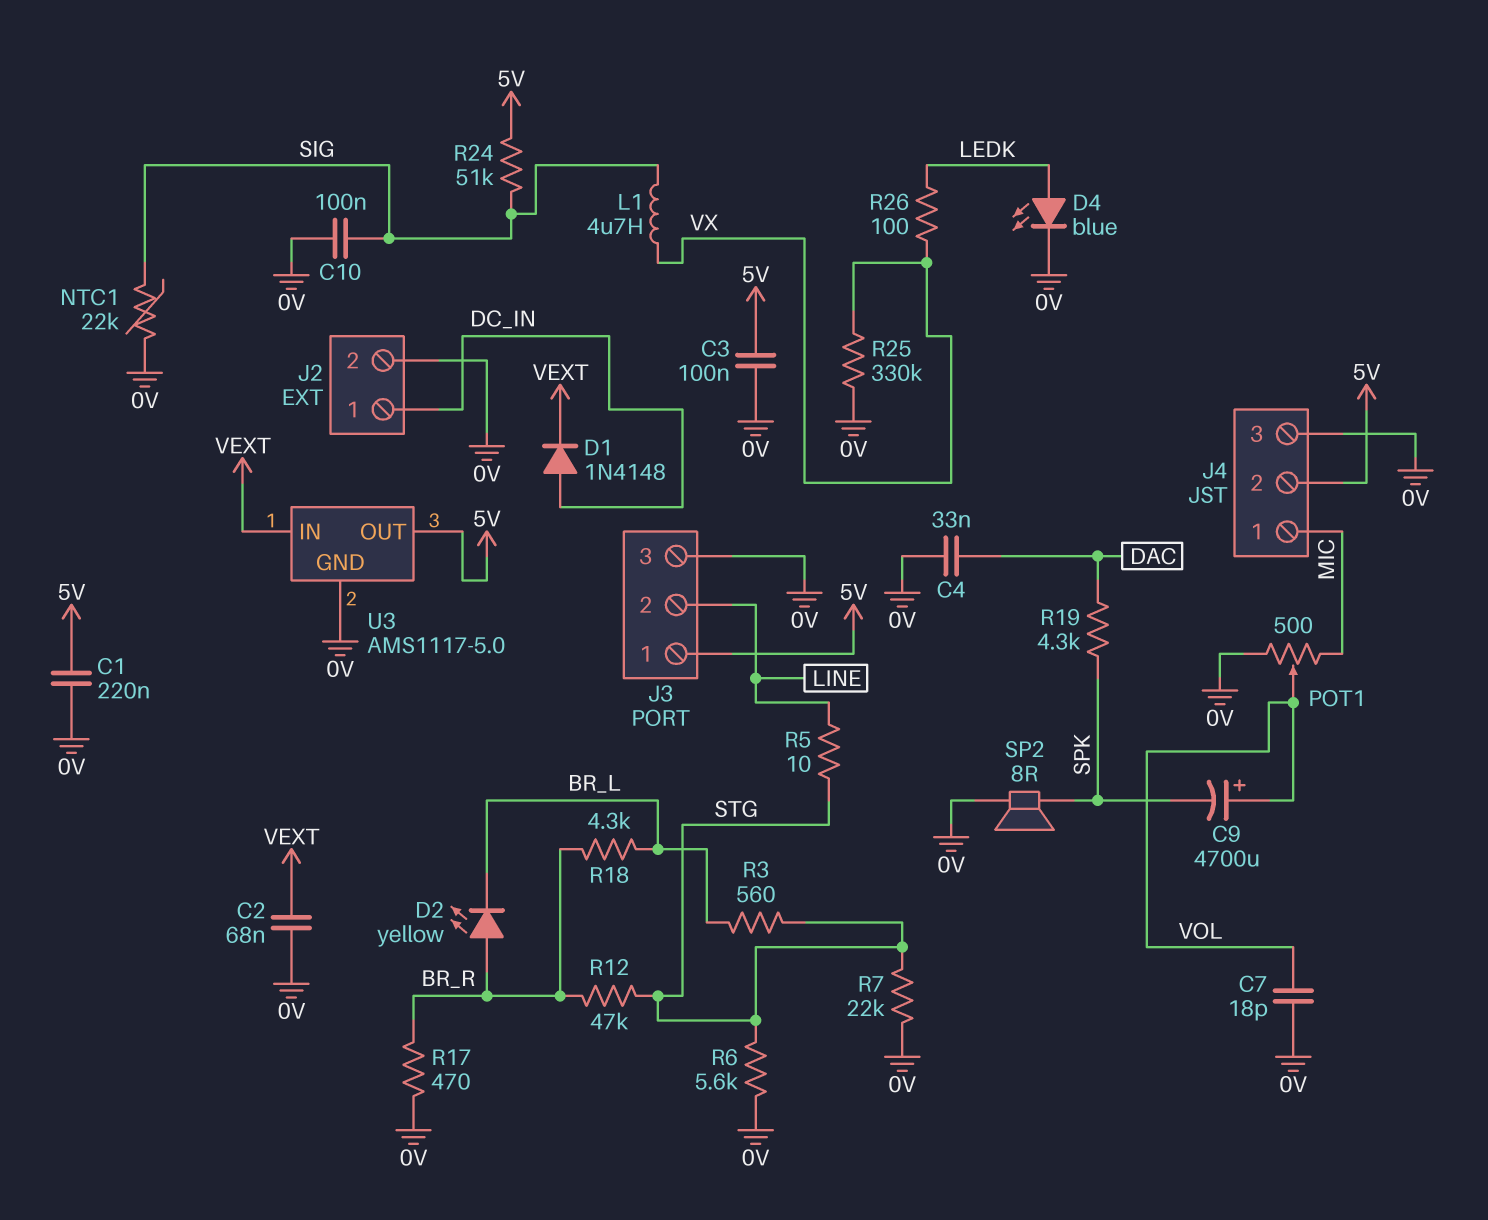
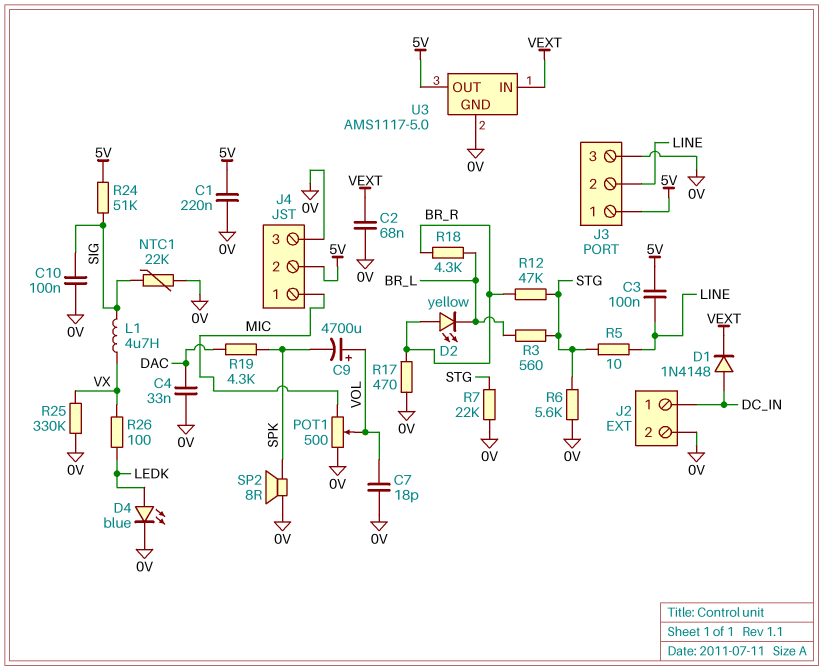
C3: 100nF (0V, 5V) -> 100nF (5V, LINE)

